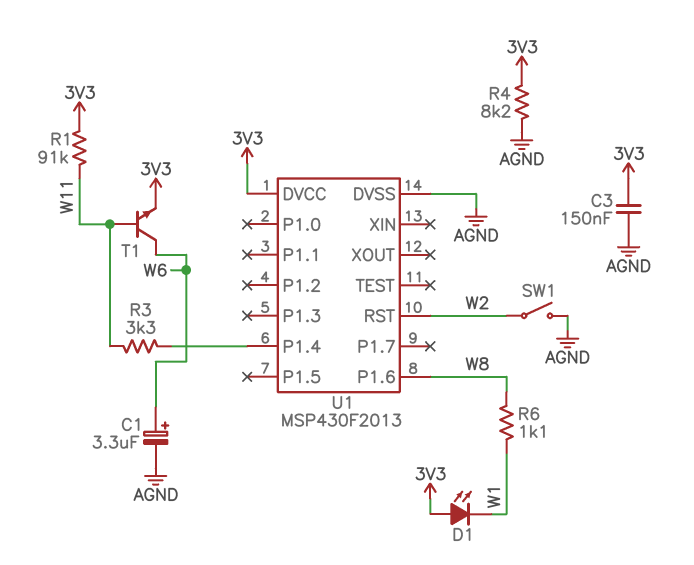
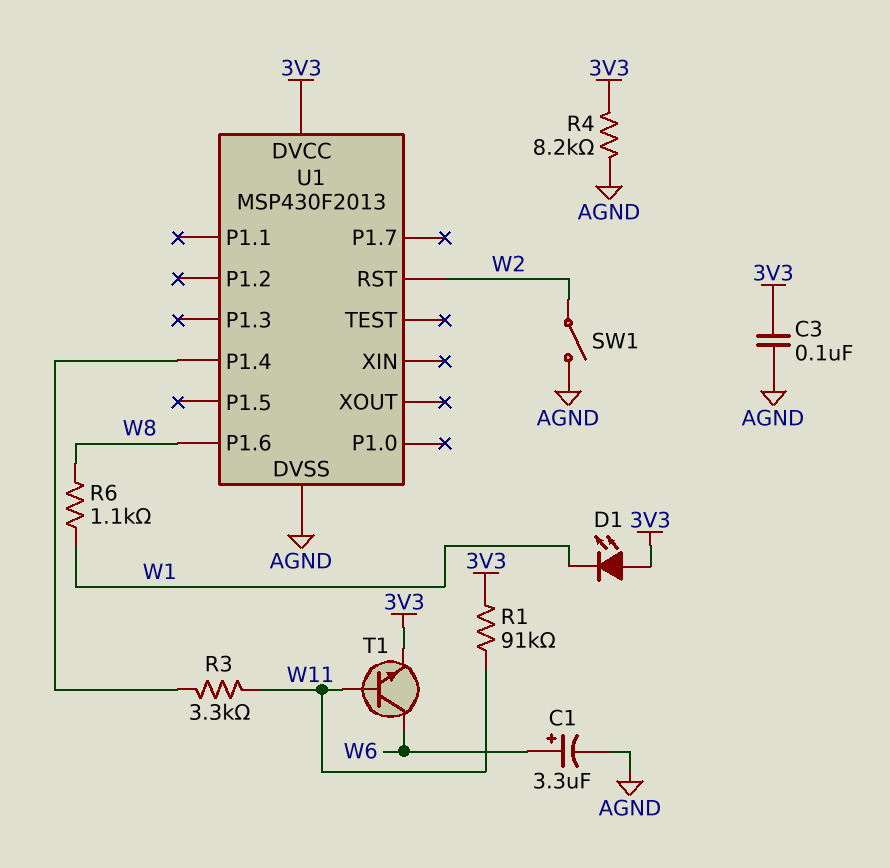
C3: 150nF (3V3, AGND) -> 100nF (3V3, AGND)

